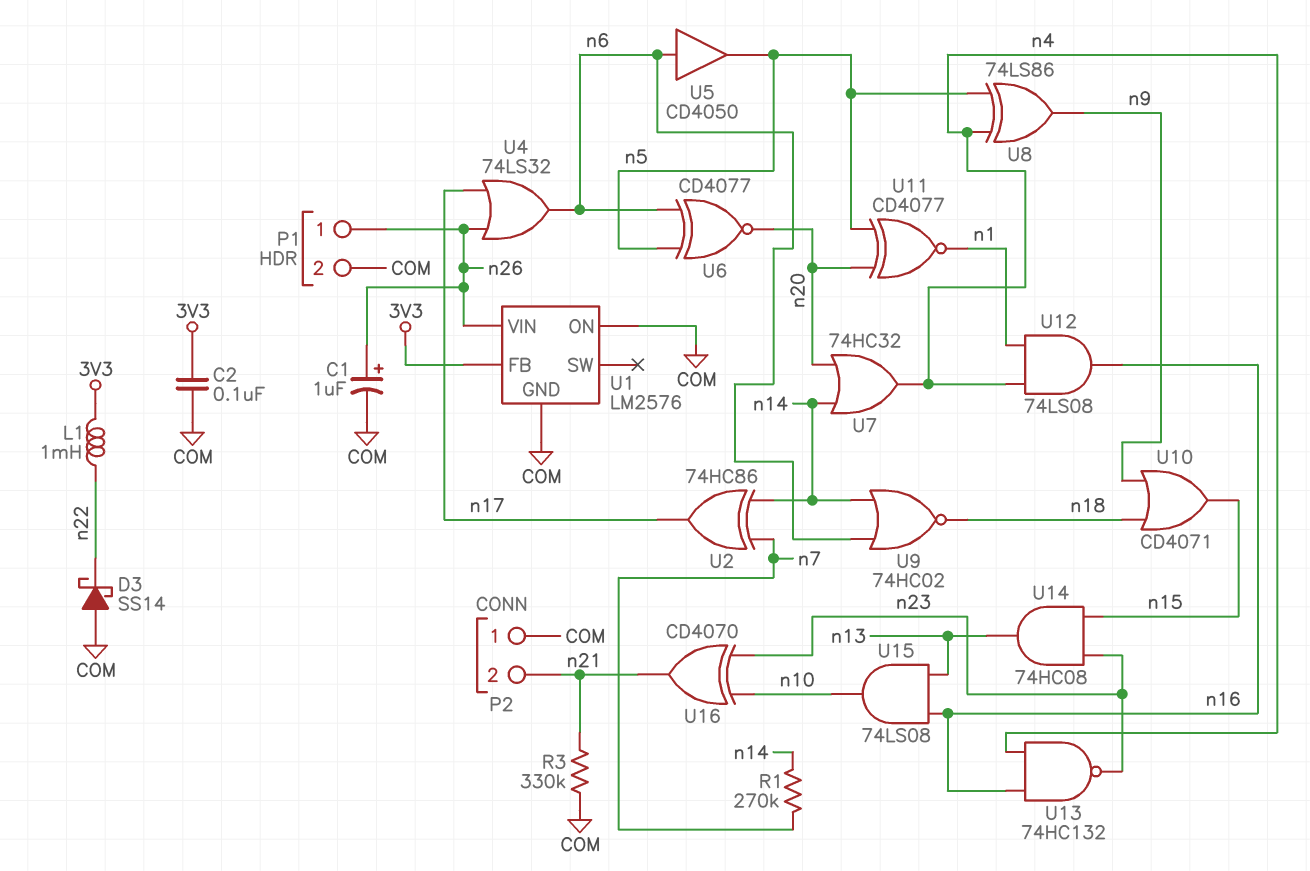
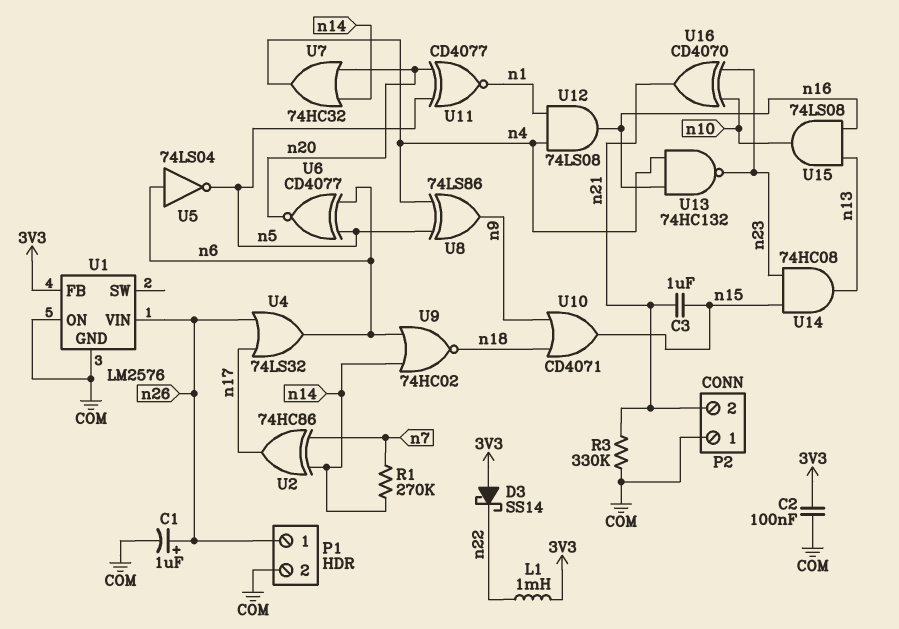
C3: none -> 1uF (n15, n21)
D3: schottky SS14 (A COM, K n22) -> schottky SS14 (A 3V3, K n22)
U5: buffer CD4050 (in n6, out n5) -> NOT 74LS04 (in n6, out n5)

